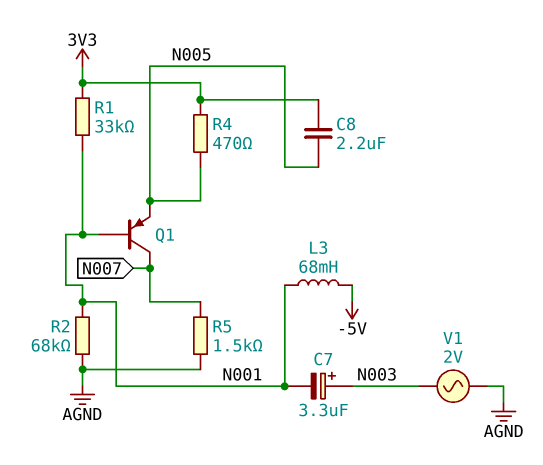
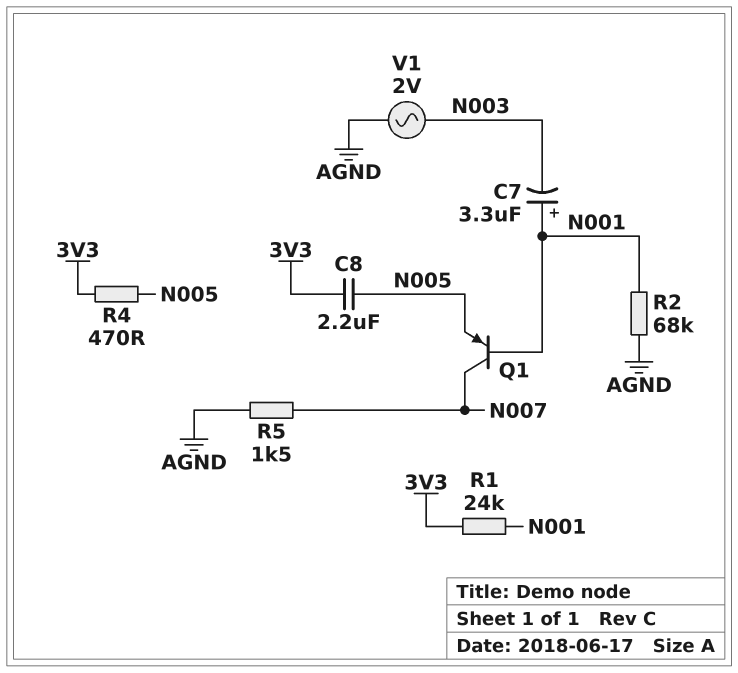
C7: 3.3uF (plus N003, minus N001) -> 3.3uF (plus N001, minus N003)
L3: 68mH (-5V, N001) -> none
R1: 33k (3V3, N001) -> 24k (3V3, N001)

